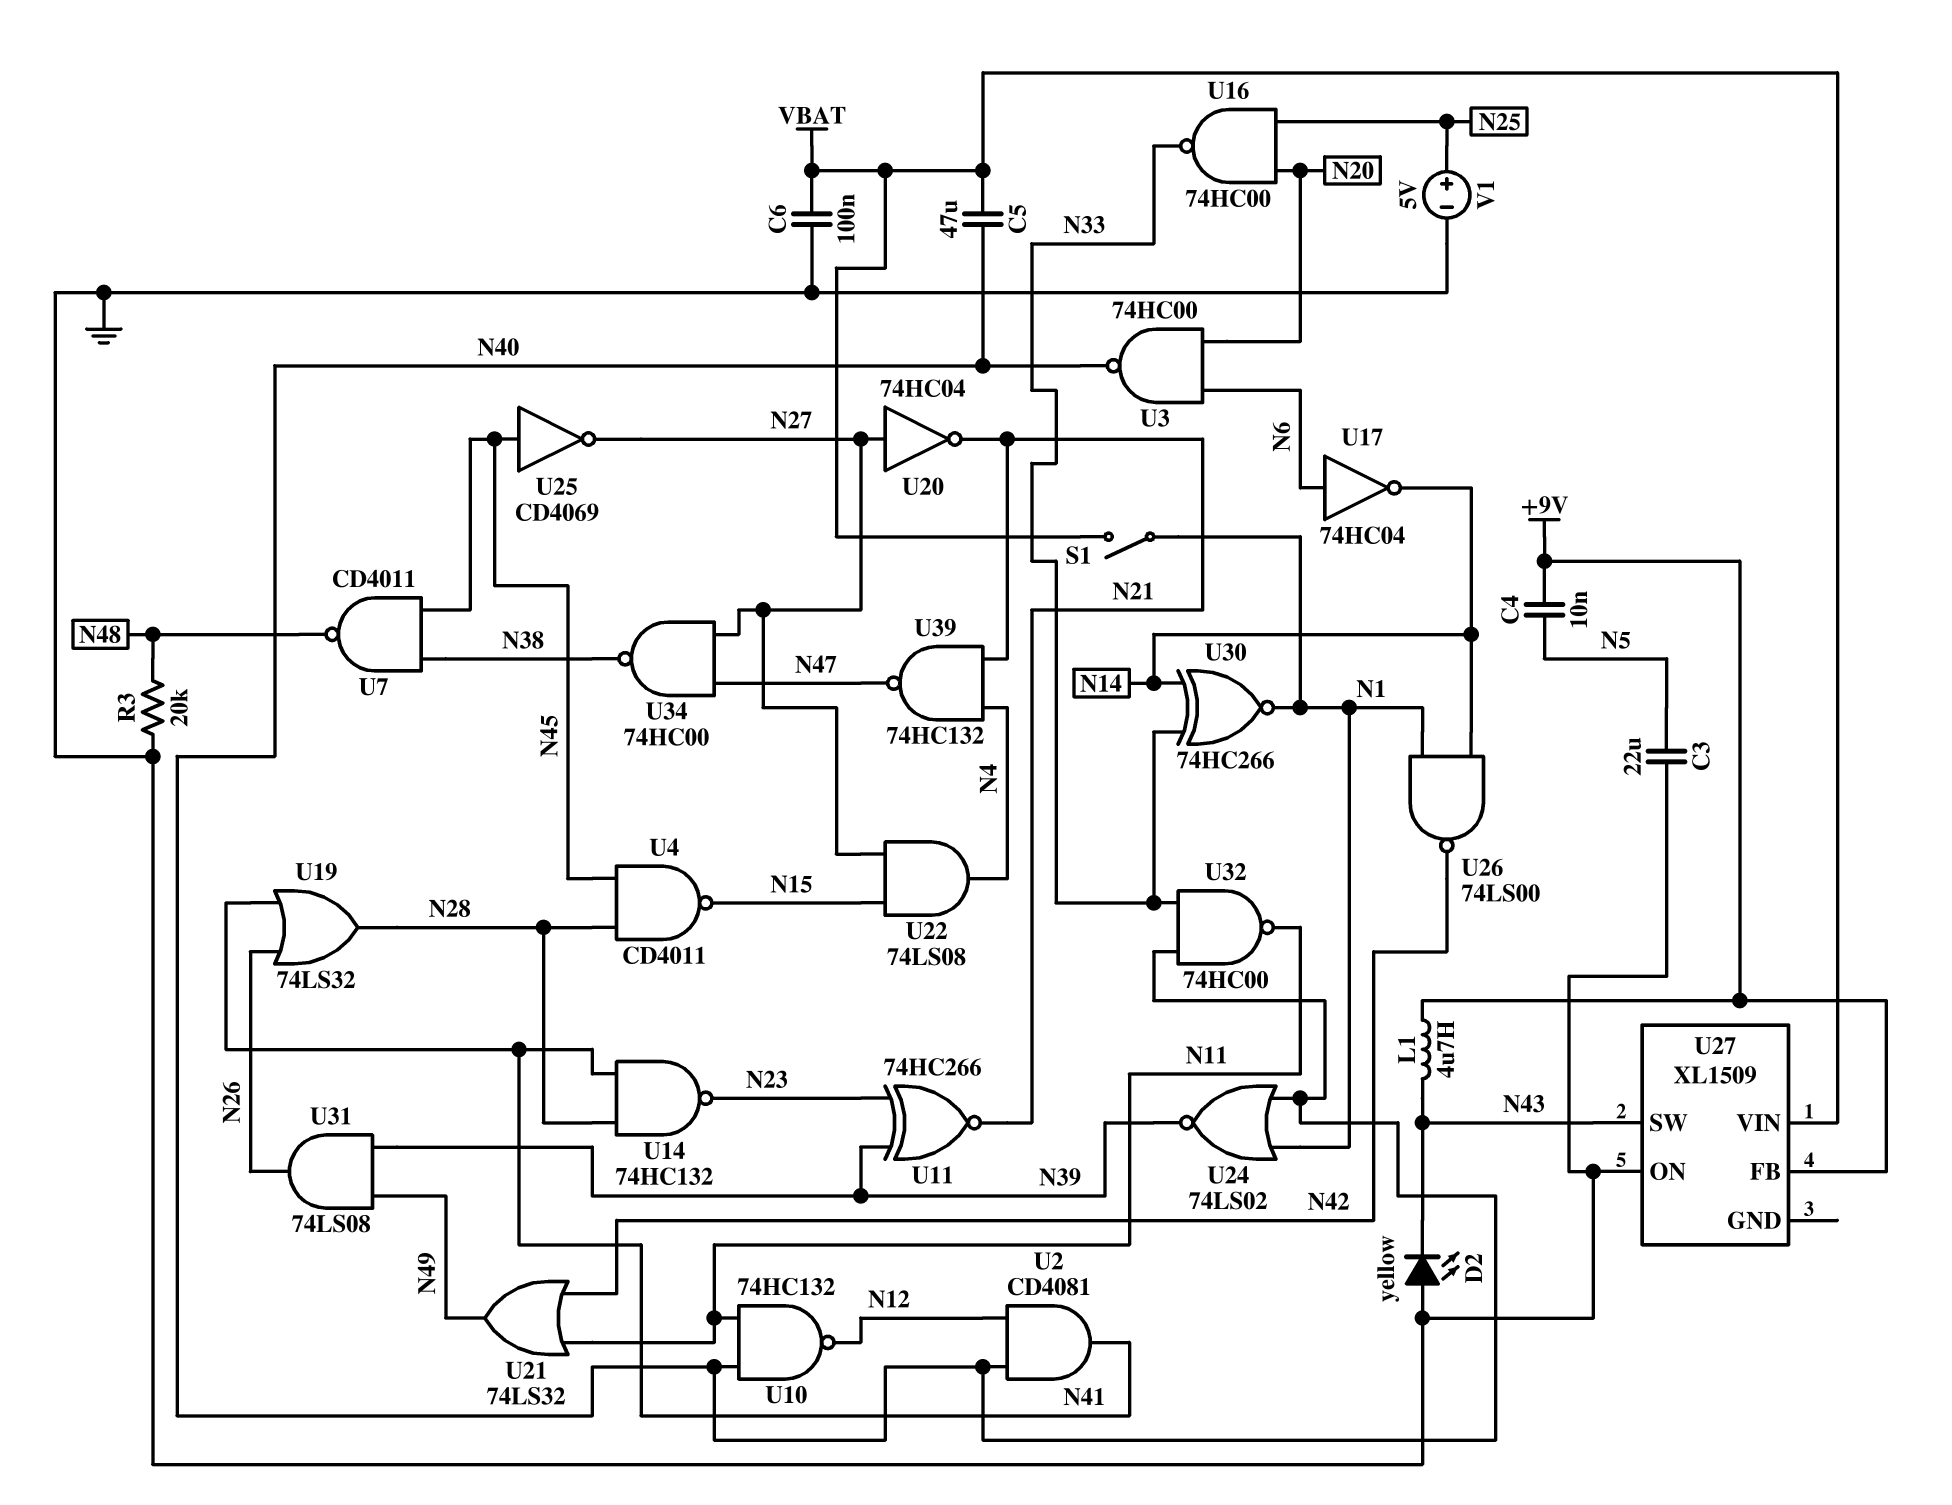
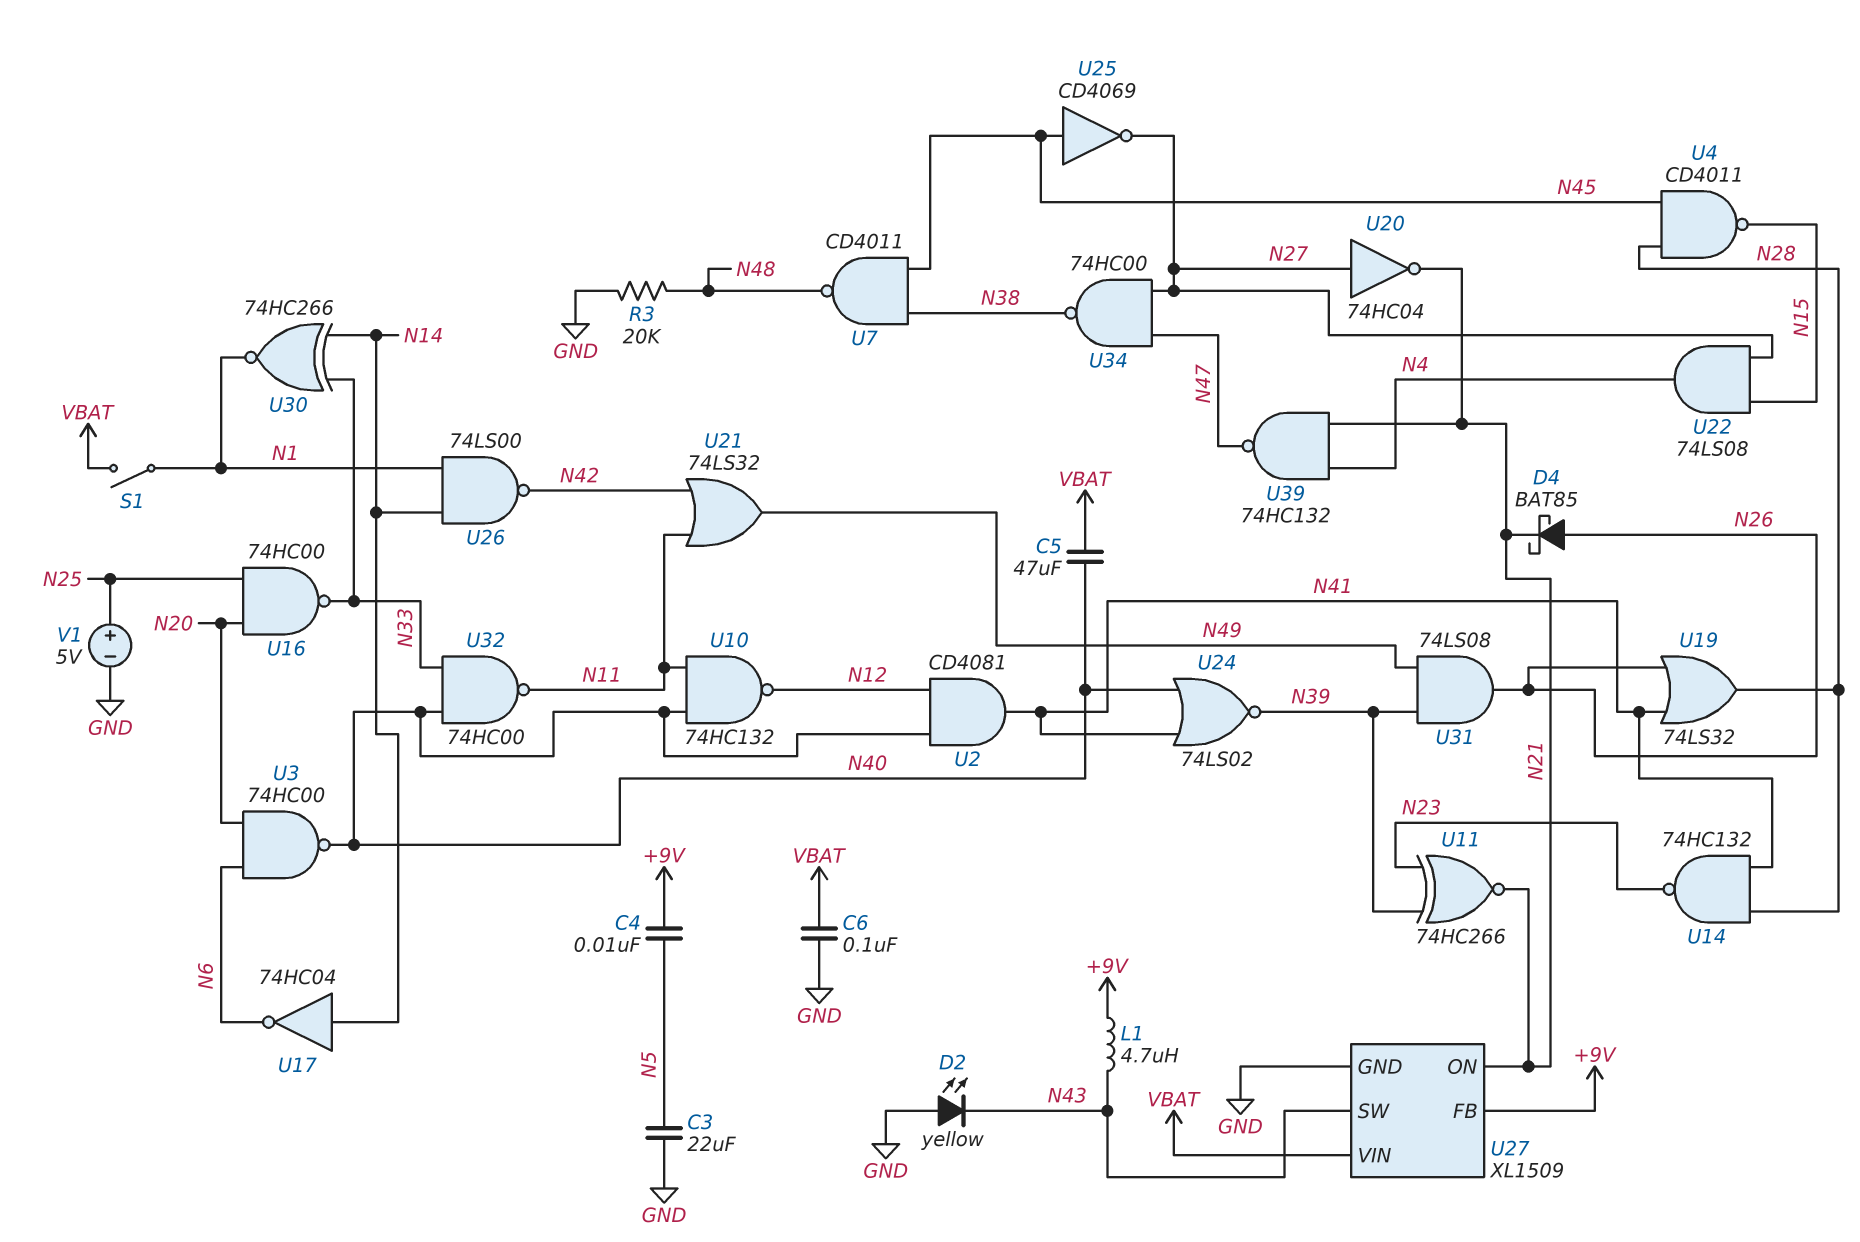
D4: none -> schottky BAT85 (A N26, K N21)
U17: NOT 74HC04 (in N6, out N14) -> NOT 74HC04 (in N14, out N6)
U24: NOR 74LS02 (in N1, in N40, out N39) -> NOR 74LS02 (in N40, in N41, out N39)
U27 pin GND: none -> GND
U27 pin ON: GND -> N21

